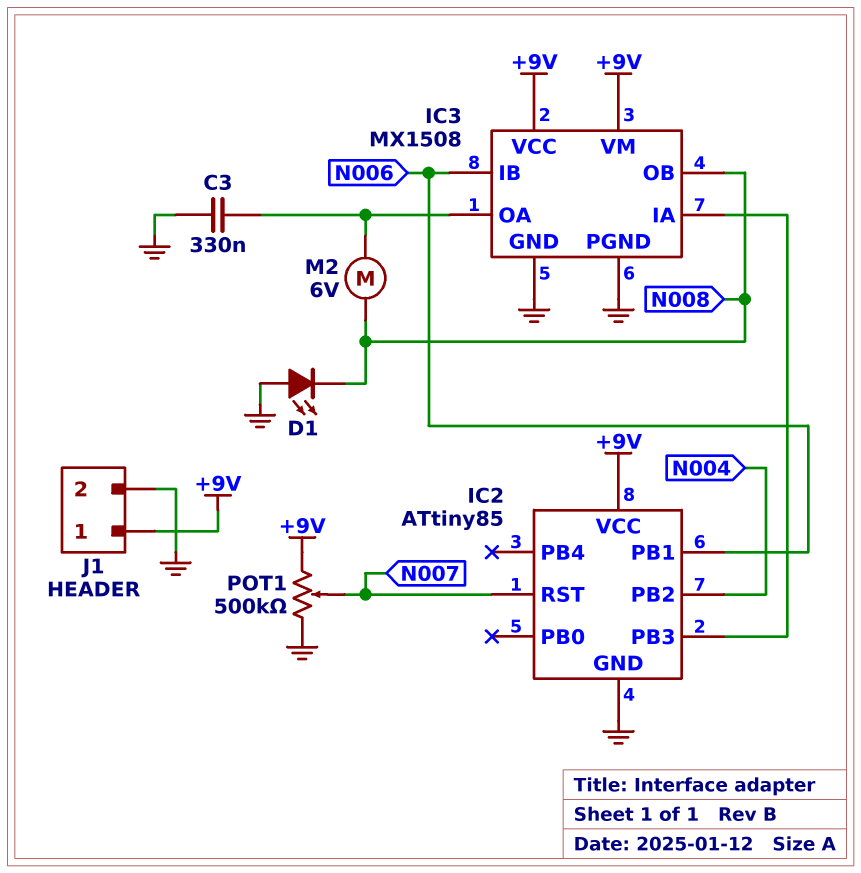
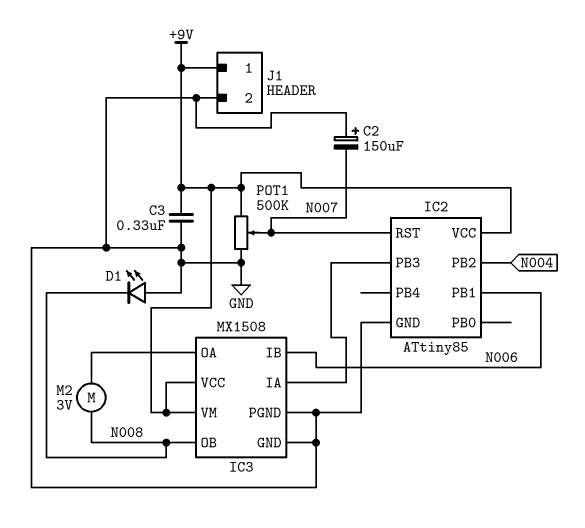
C2: none -> 150uF (plus GND, minus N007)
C3: 330nF (GND, IC3/OA) -> 330nF (+9V, GND)
M2: motor 6V (IC3/OA, N008) -> motor 3V (IC3/OA, N008)

